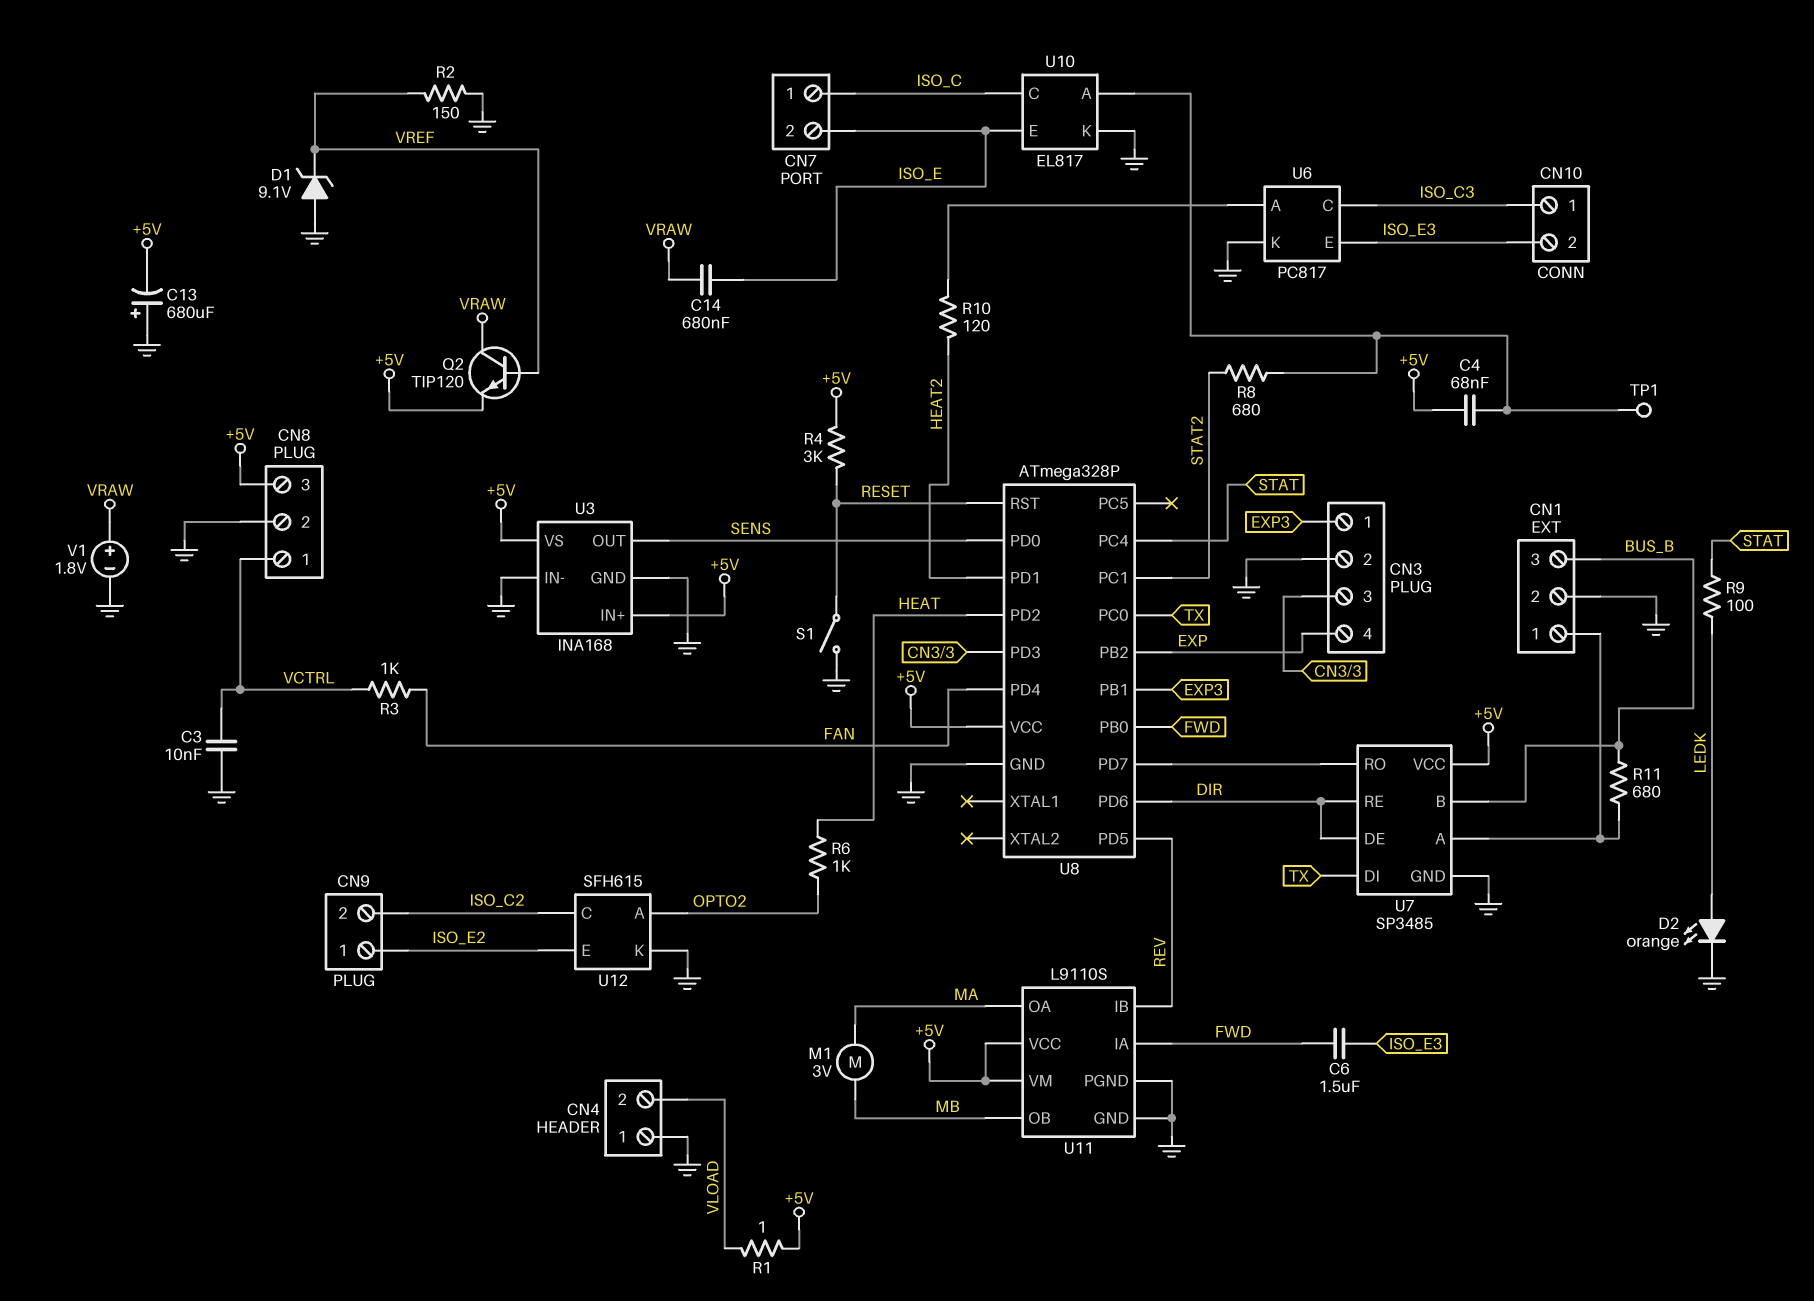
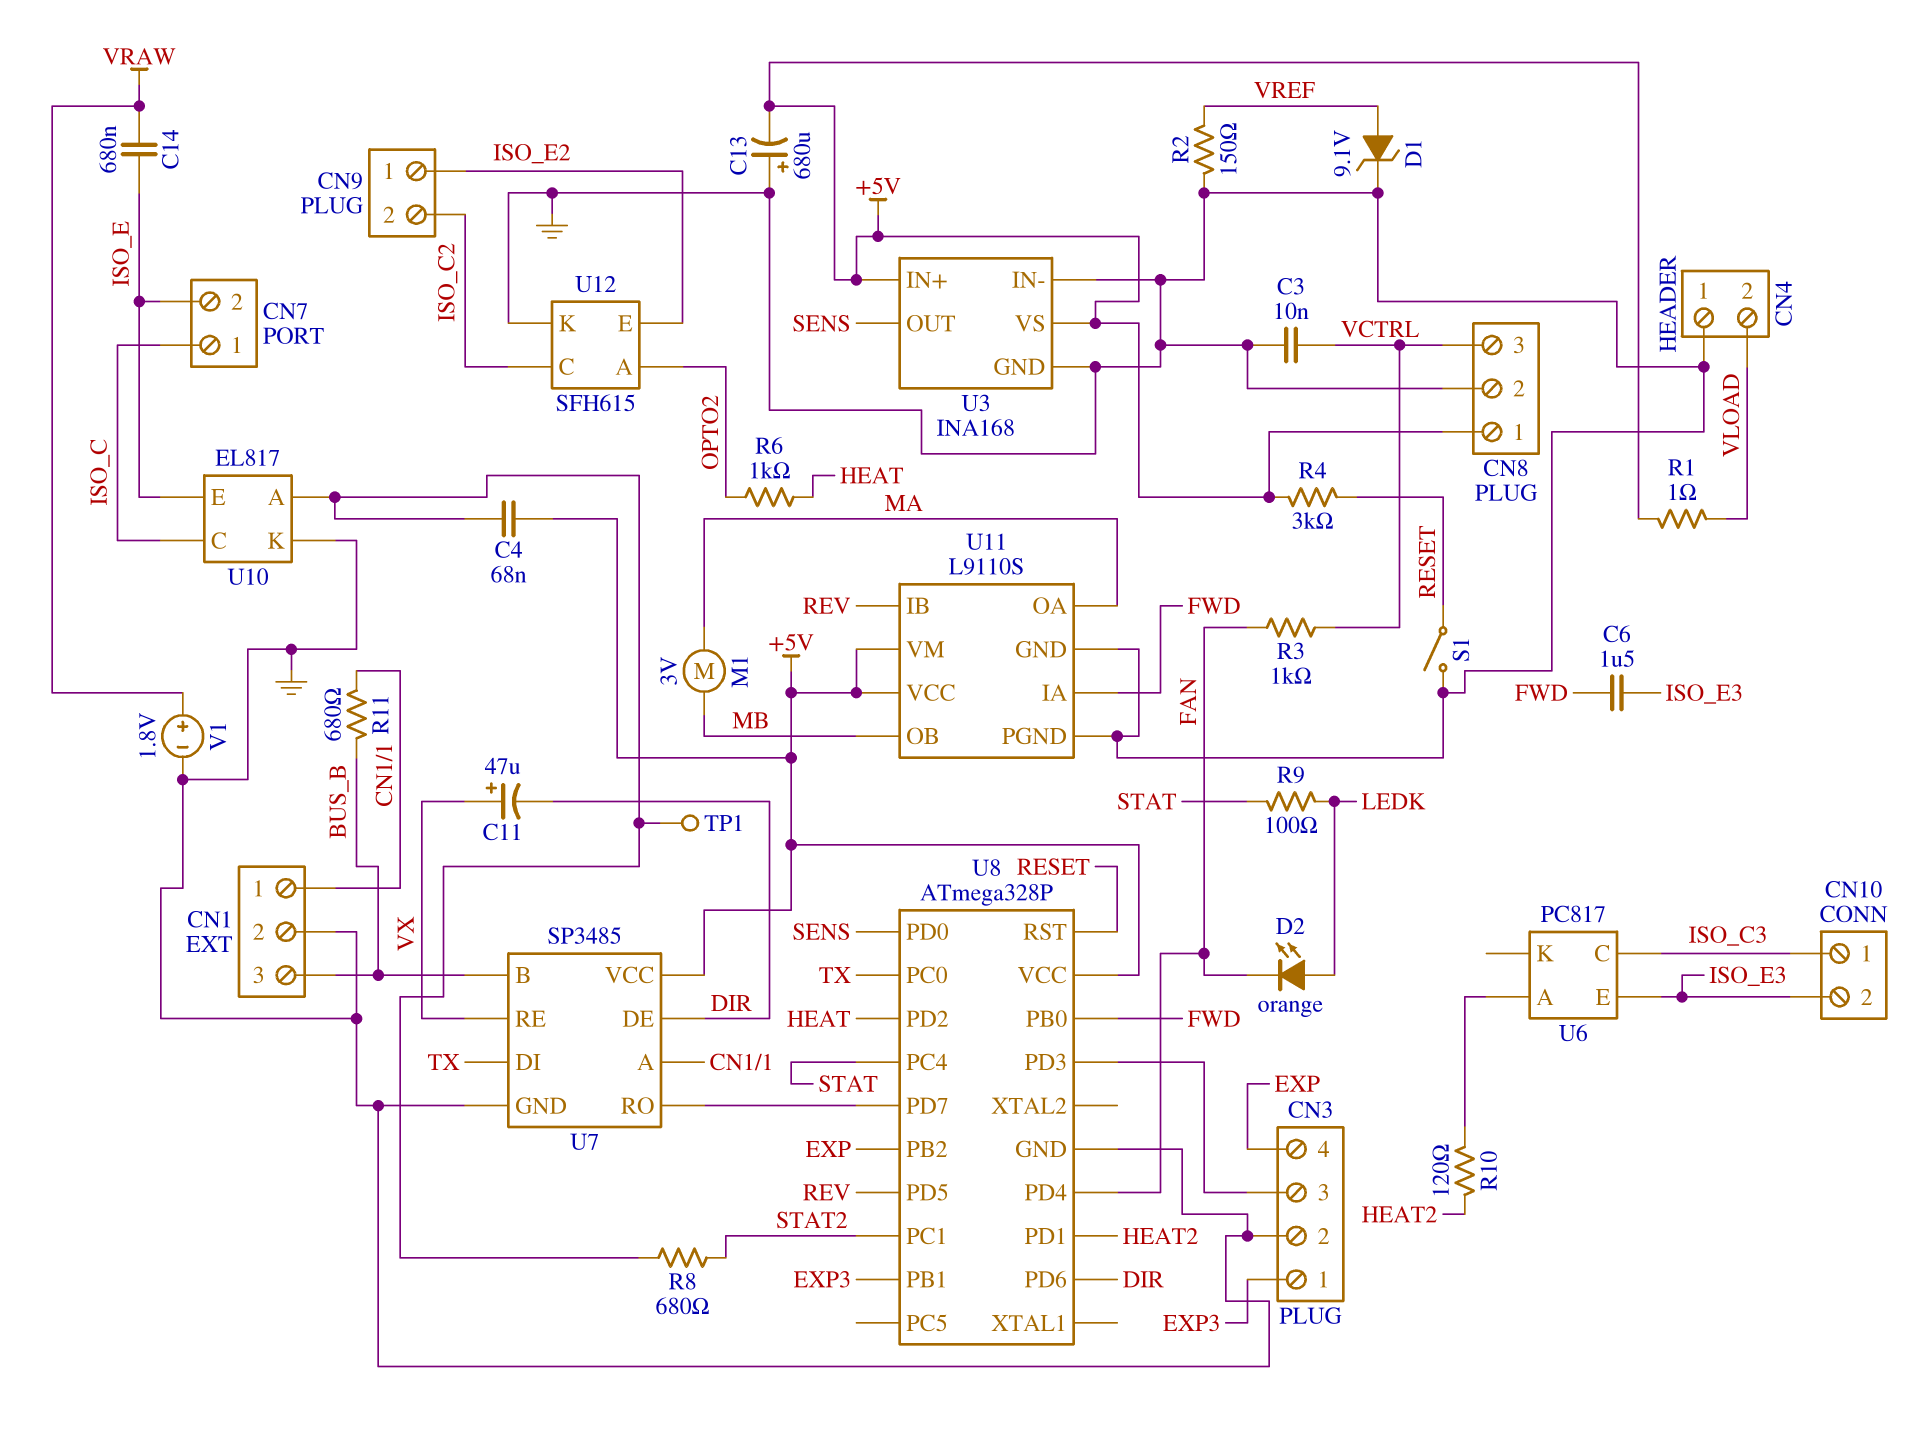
C11: none -> 47uF (plus VX, minus DIR)
CN8 pin 1: VCTRL -> +5V
CN8 pin 3: +5V -> VCTRL
D1: zener 9.1V (A GND, K VREF) -> zener 9.1V (A VREF, K GND)
D2: LED orange (A LEDK, K GND) -> LED orange (A LEDK, K FAN)
Q2: NPN TIP120 (B VREF, C VRAW, E +5V) -> none
U6 pin K: GND -> none
U7 pin RE: DIR -> VX

